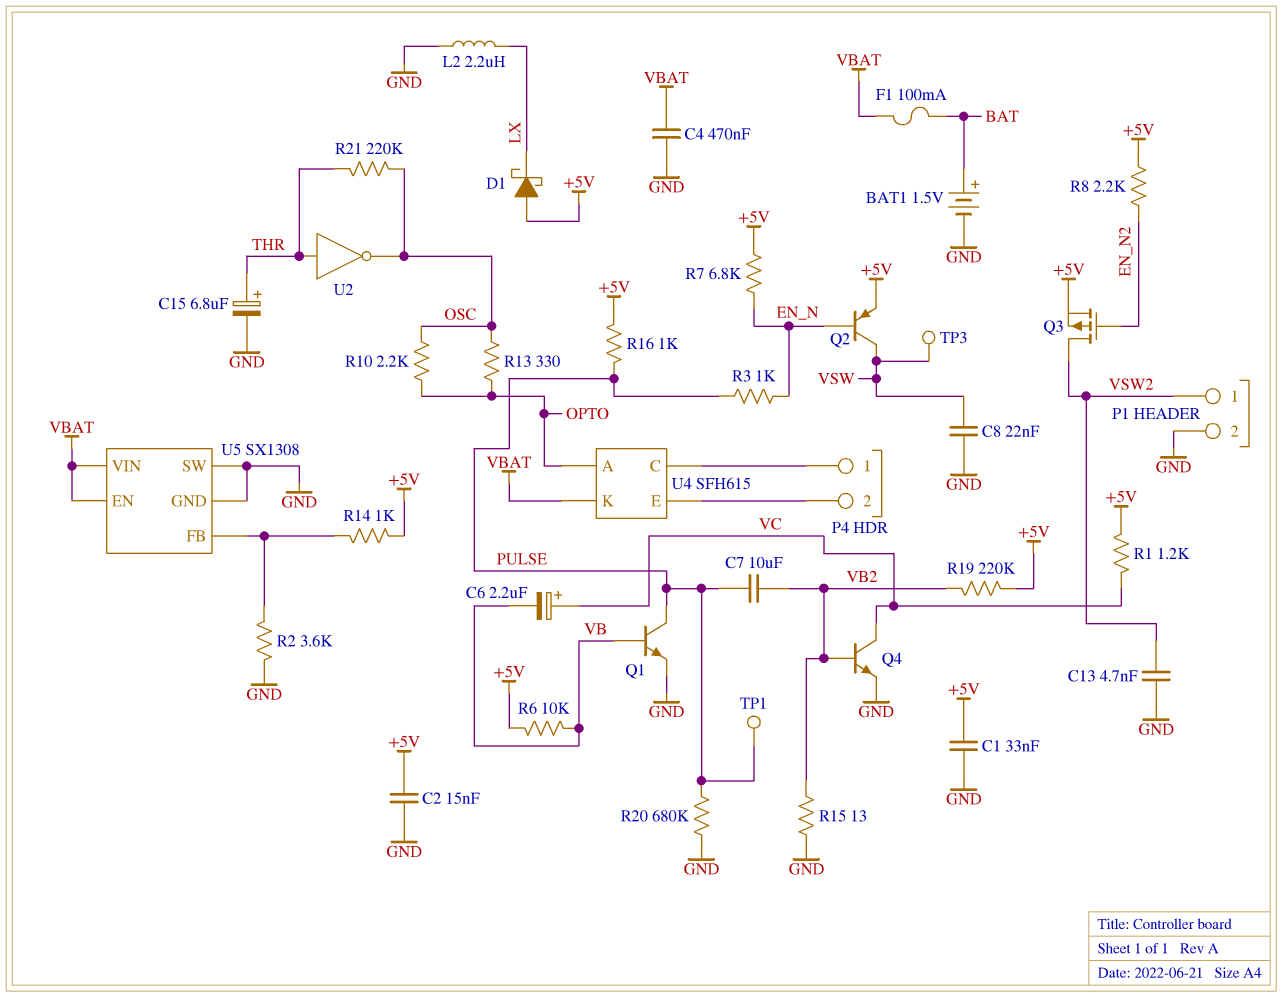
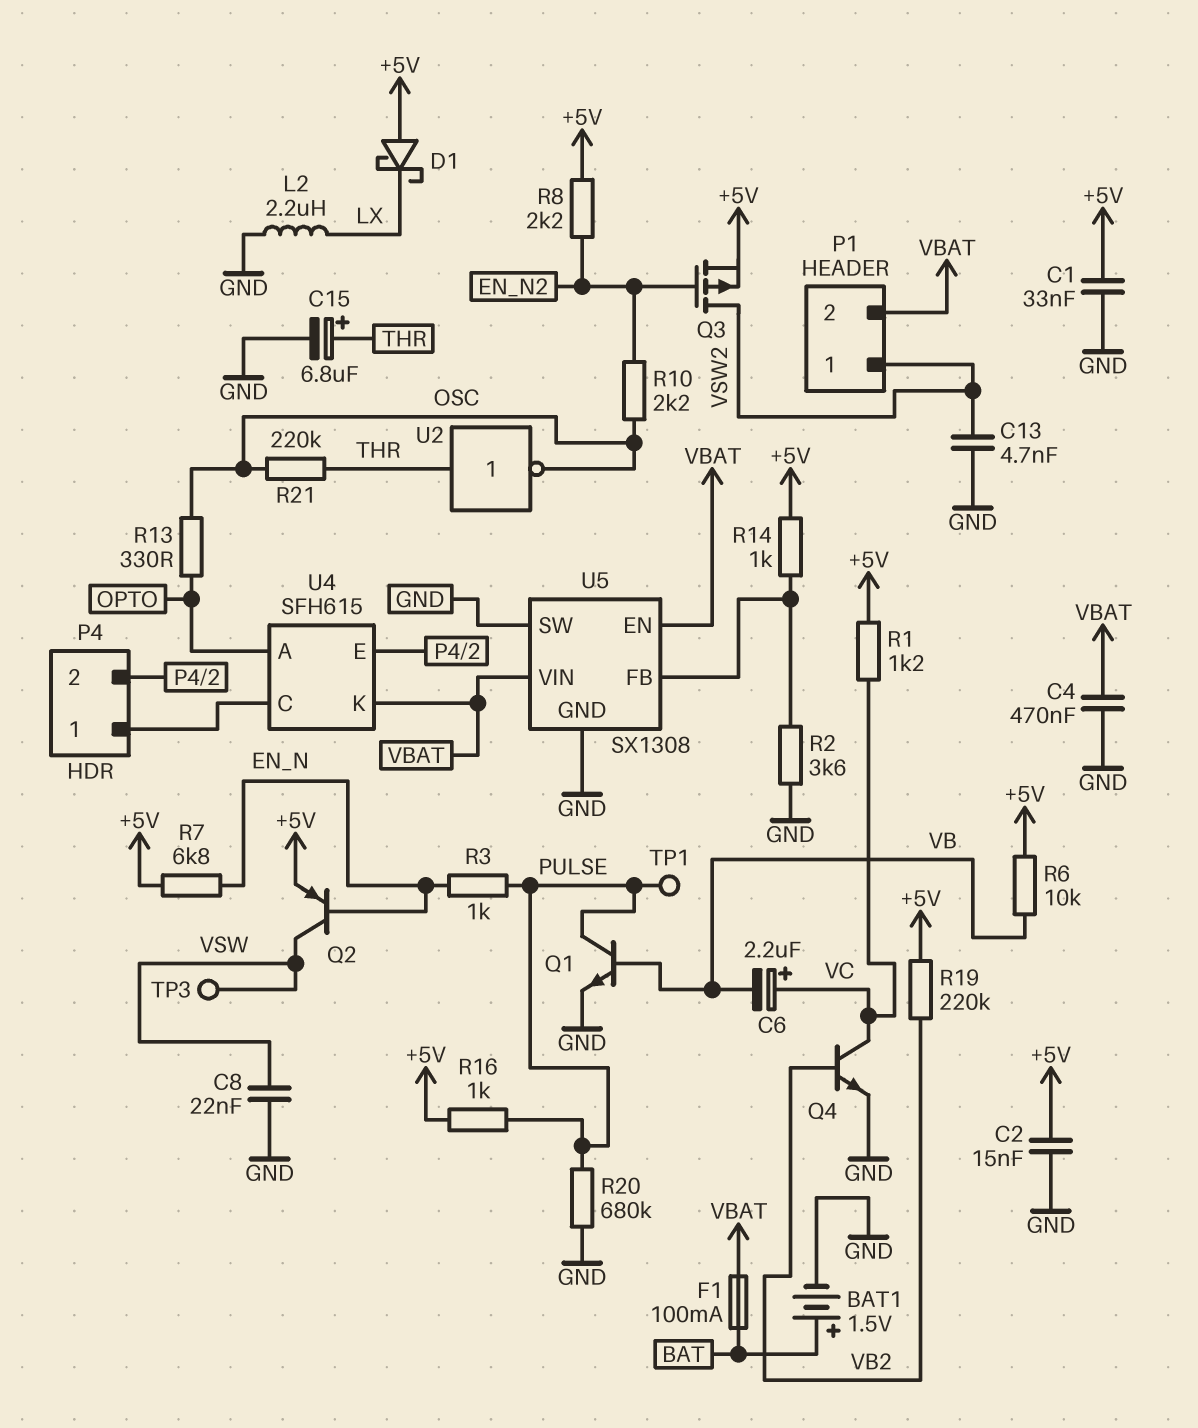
C7: 10uF (PULSE, VB2) -> none
P1 pin 2: GND -> VBAT
R10: 2.2k (OPTO, OSC) -> 2.2k (EN_N2, OSC)
R15: 13 (GND, VB2) -> none

